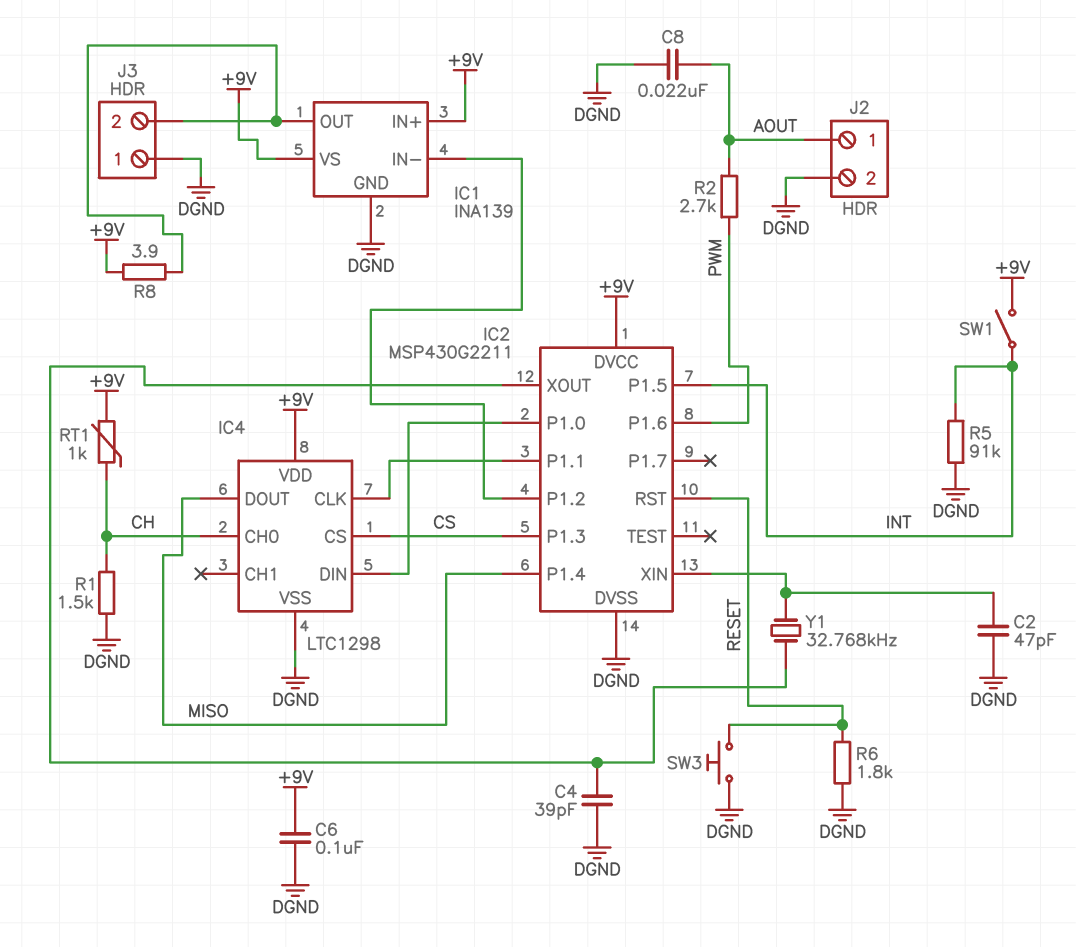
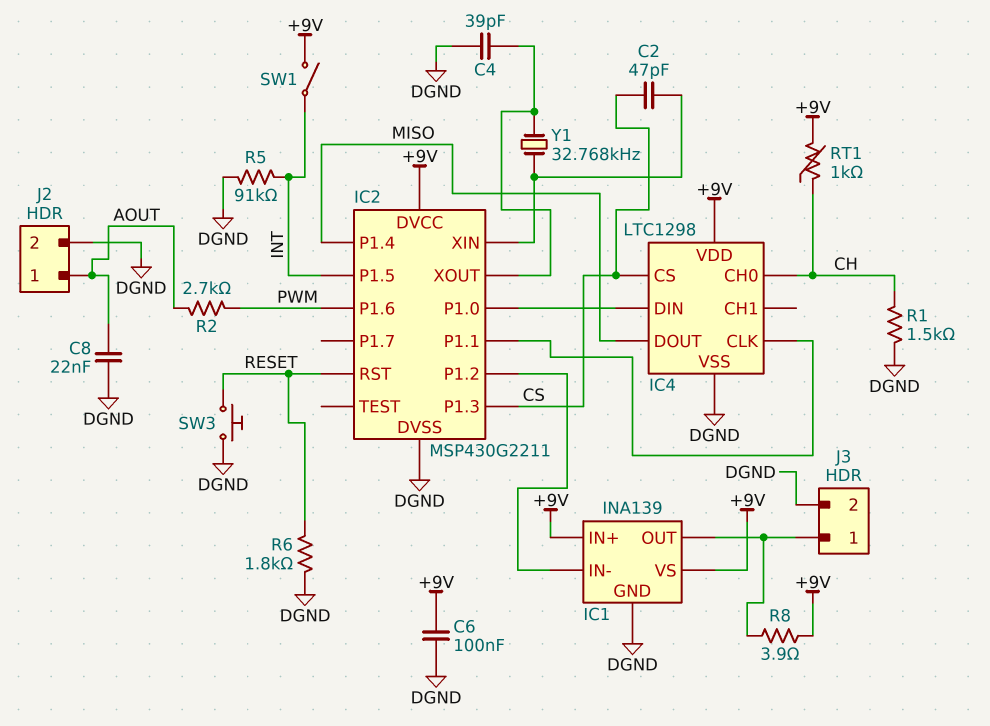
C2: 47pF (DGND, IC2/XIN) -> 47pF (CS, IC2/XIN)
J3 pin 1: DGND -> IC1/OUT
J3 pin 2: IC1/OUT -> DGND

